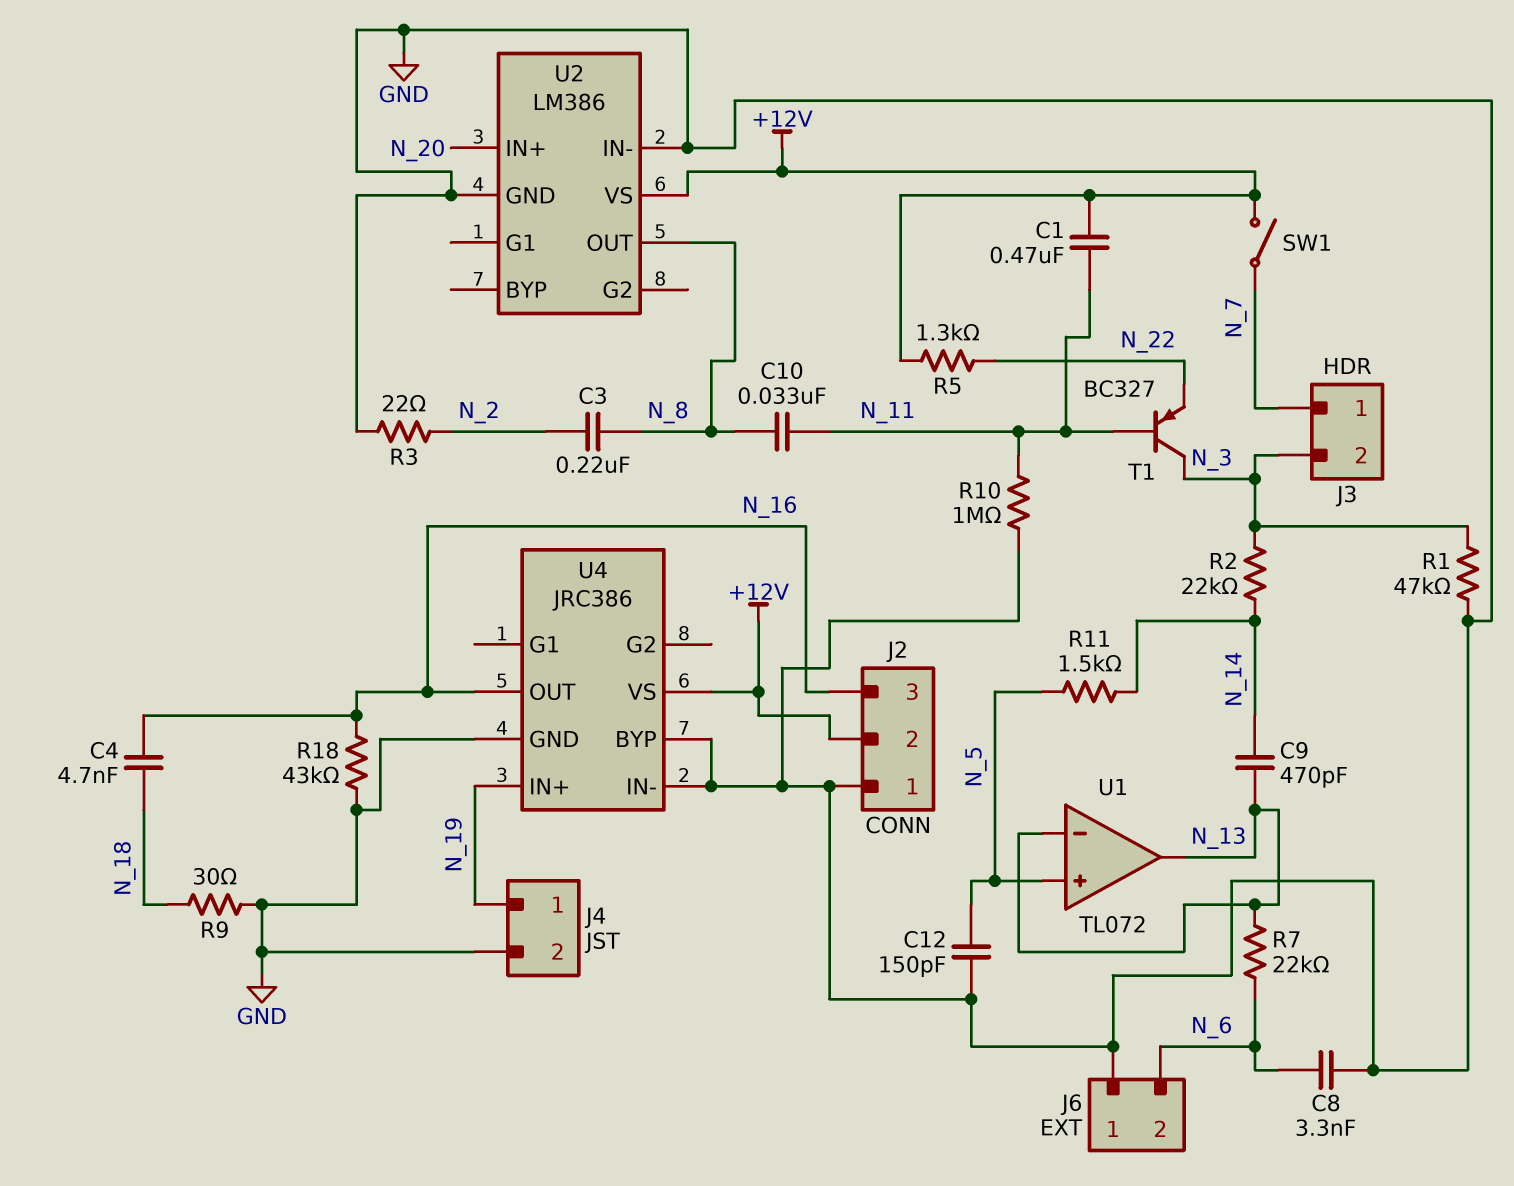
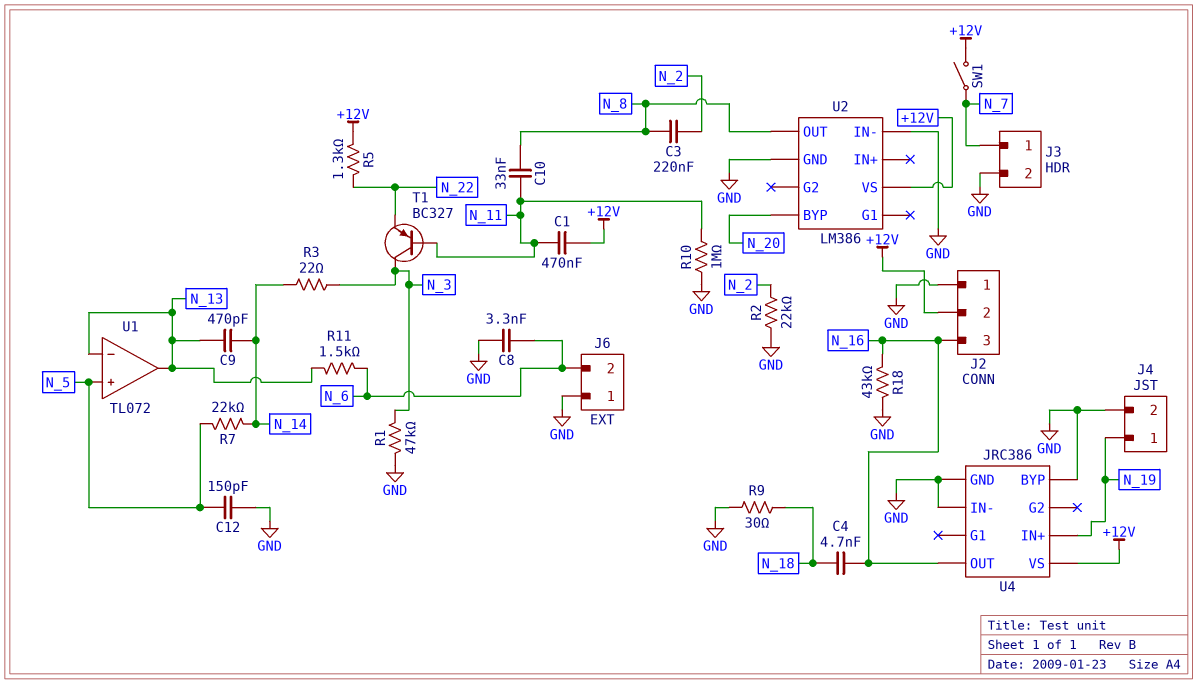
J3 pin 2: N_3 -> GND
R2: 22k (N_3, N_14) -> 22k (GND, N_2)
R3: 22 (GND, N_2) -> 22 (N_3, N_14)
R7: 22k (N_6, N_13) -> 22k (N_5, N_14)
R11: 1.5k (N_5, N_14) -> 1.5k (N_6, N_13)
U2 pin BYP: none -> N_20
U2 pin IN+: N_20 -> none

